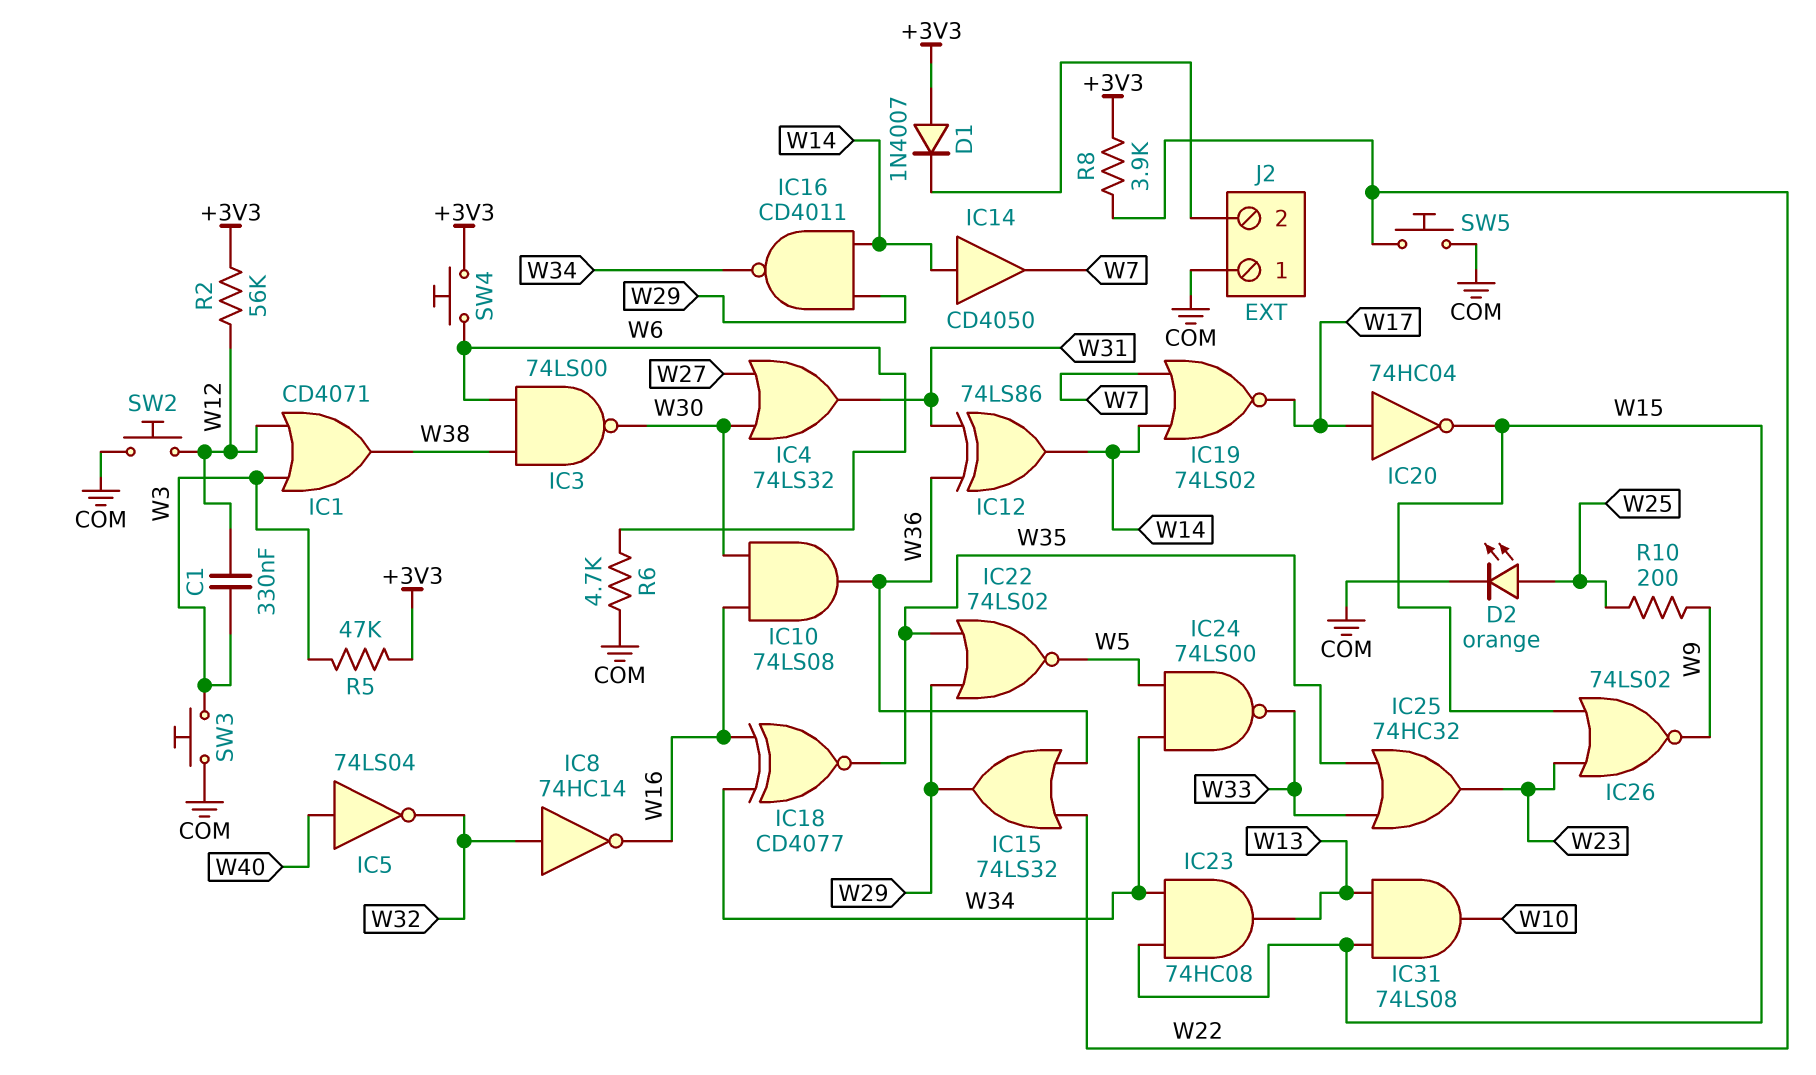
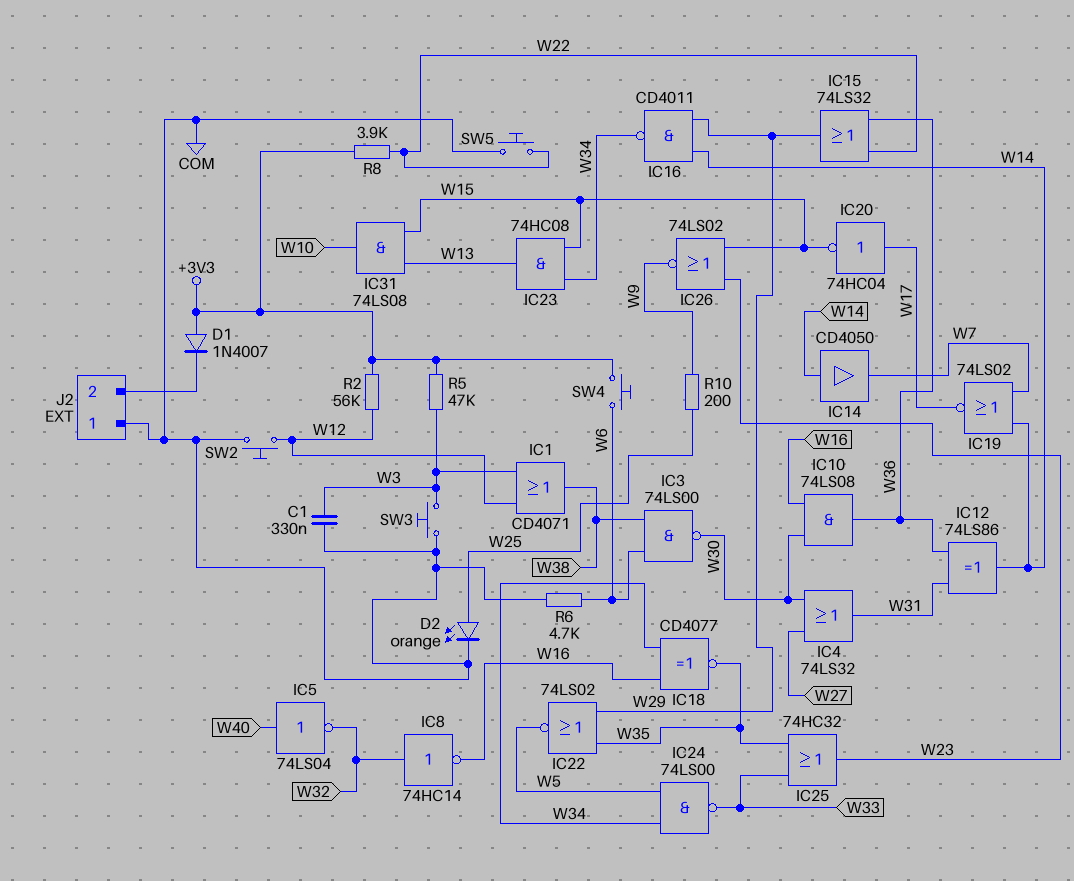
C1: 330nF (W3, W12) -> 330nF (COM, W3)

